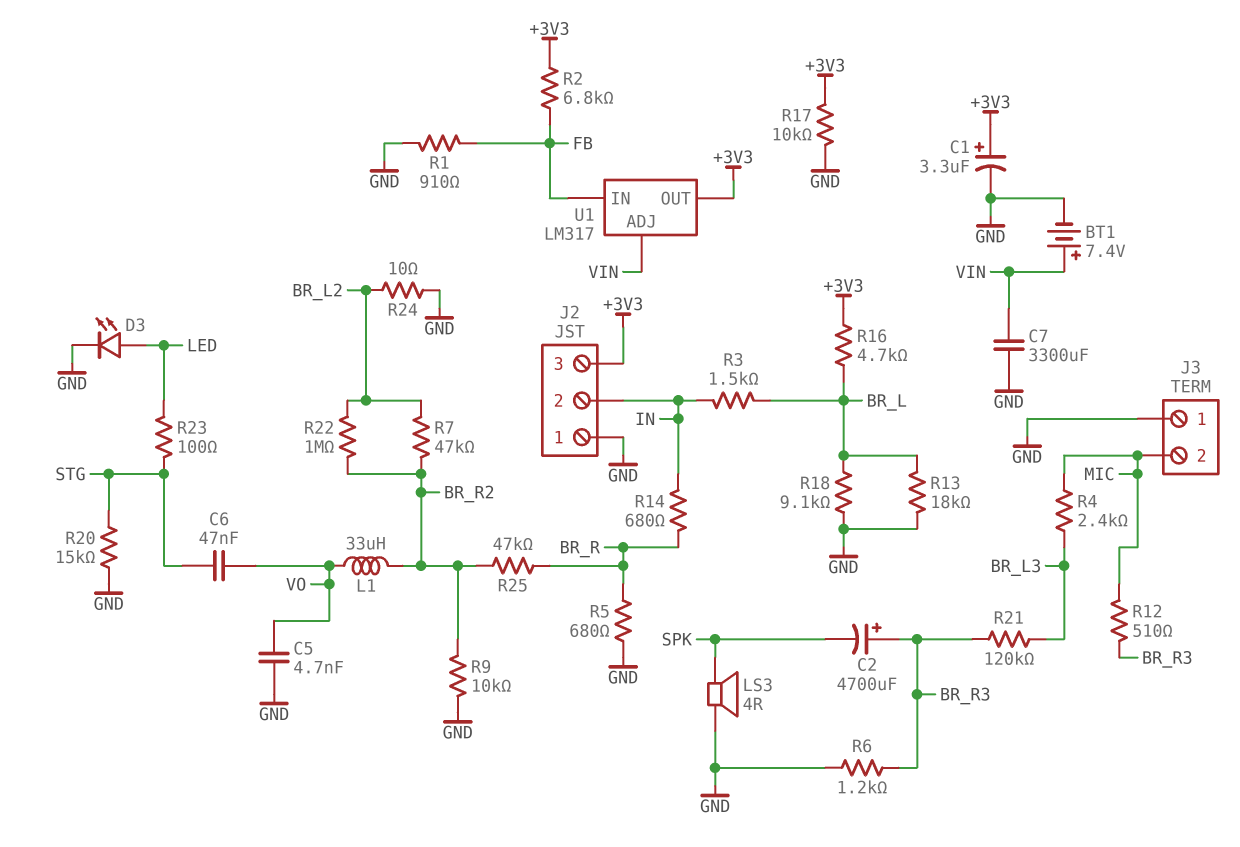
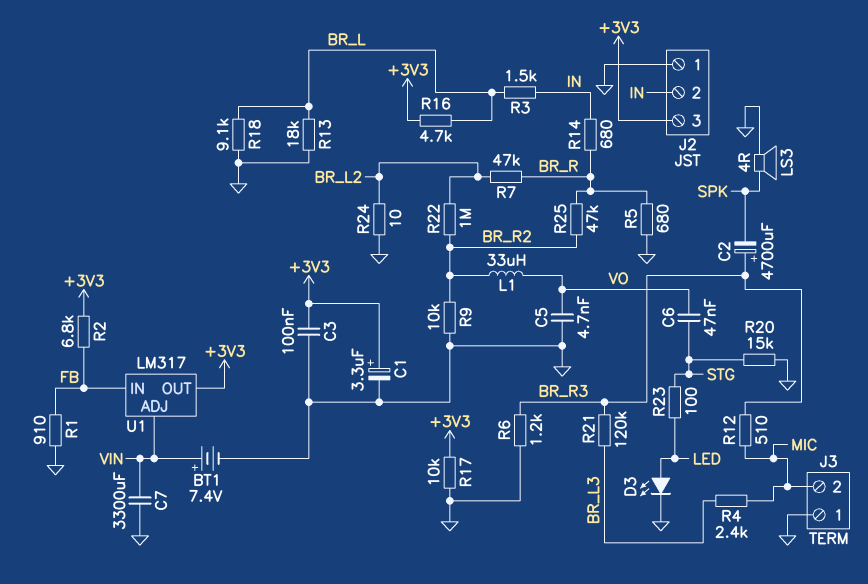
C3: none -> 100nF (+3V3, GND)
R7: 47k (BR_L2, BR_R2) -> 47k (BR_L2, BR_R)

